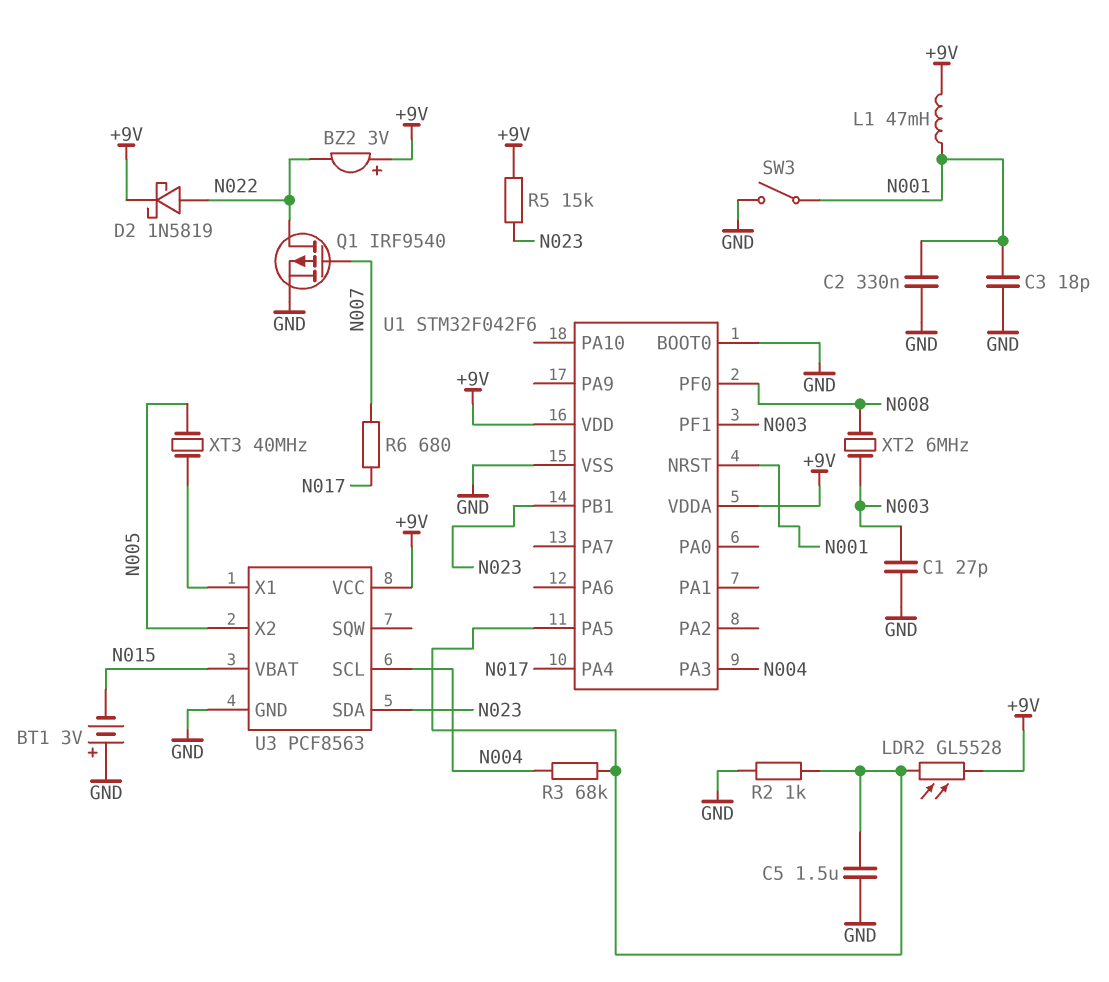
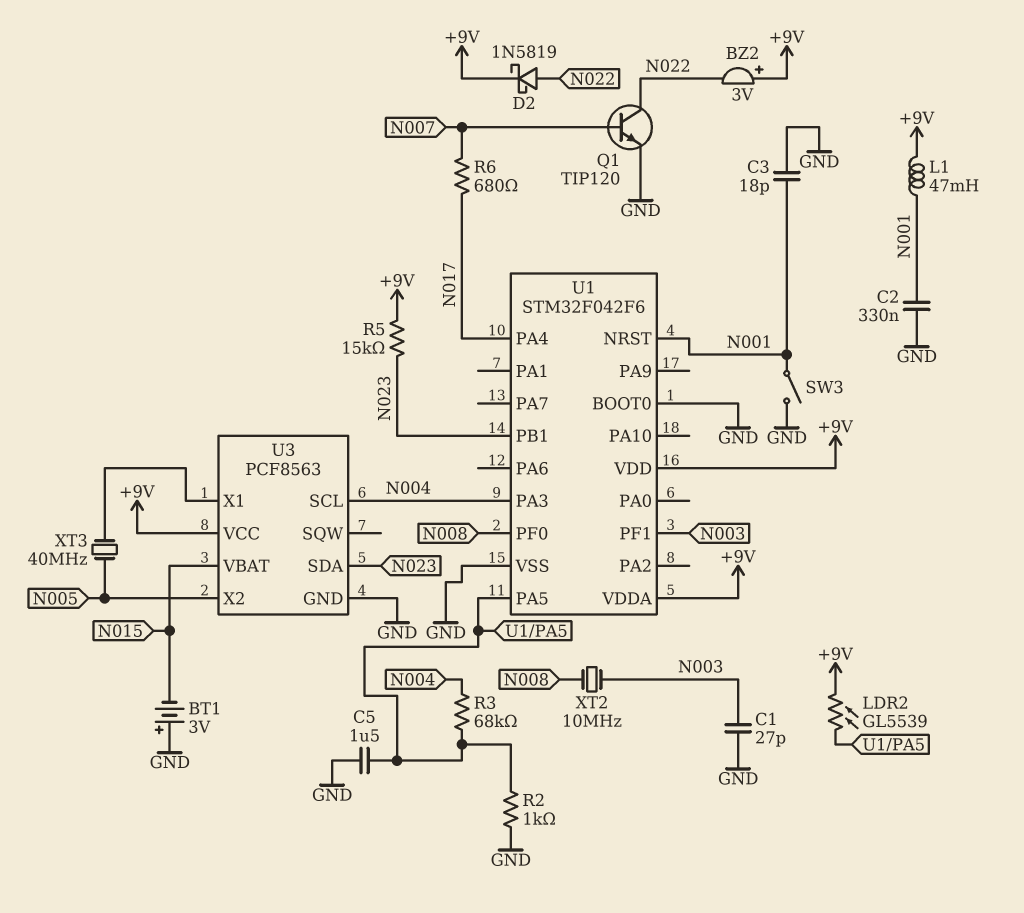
LDR2: GL5528 (+9V, U1/PA5) -> GL5539 (+9V, U1/PA5)
Q1: PMOS IRF9540 (G N007, D N022, S GND) -> NPN TIP120 (B N007, C N022, E GND)
XT2: 6MHz (N003, N008) -> 10MHz (N003, N008)

